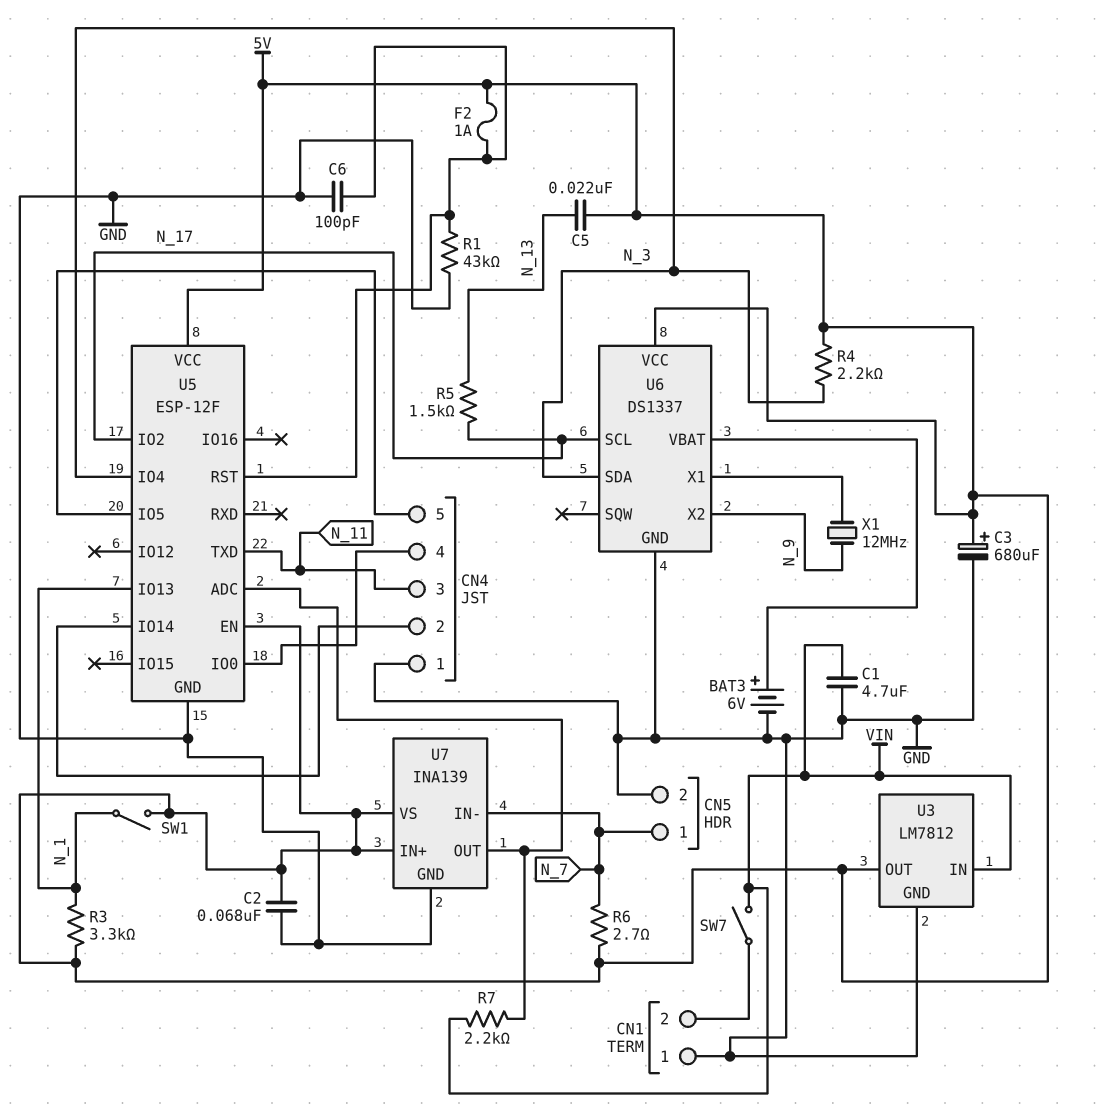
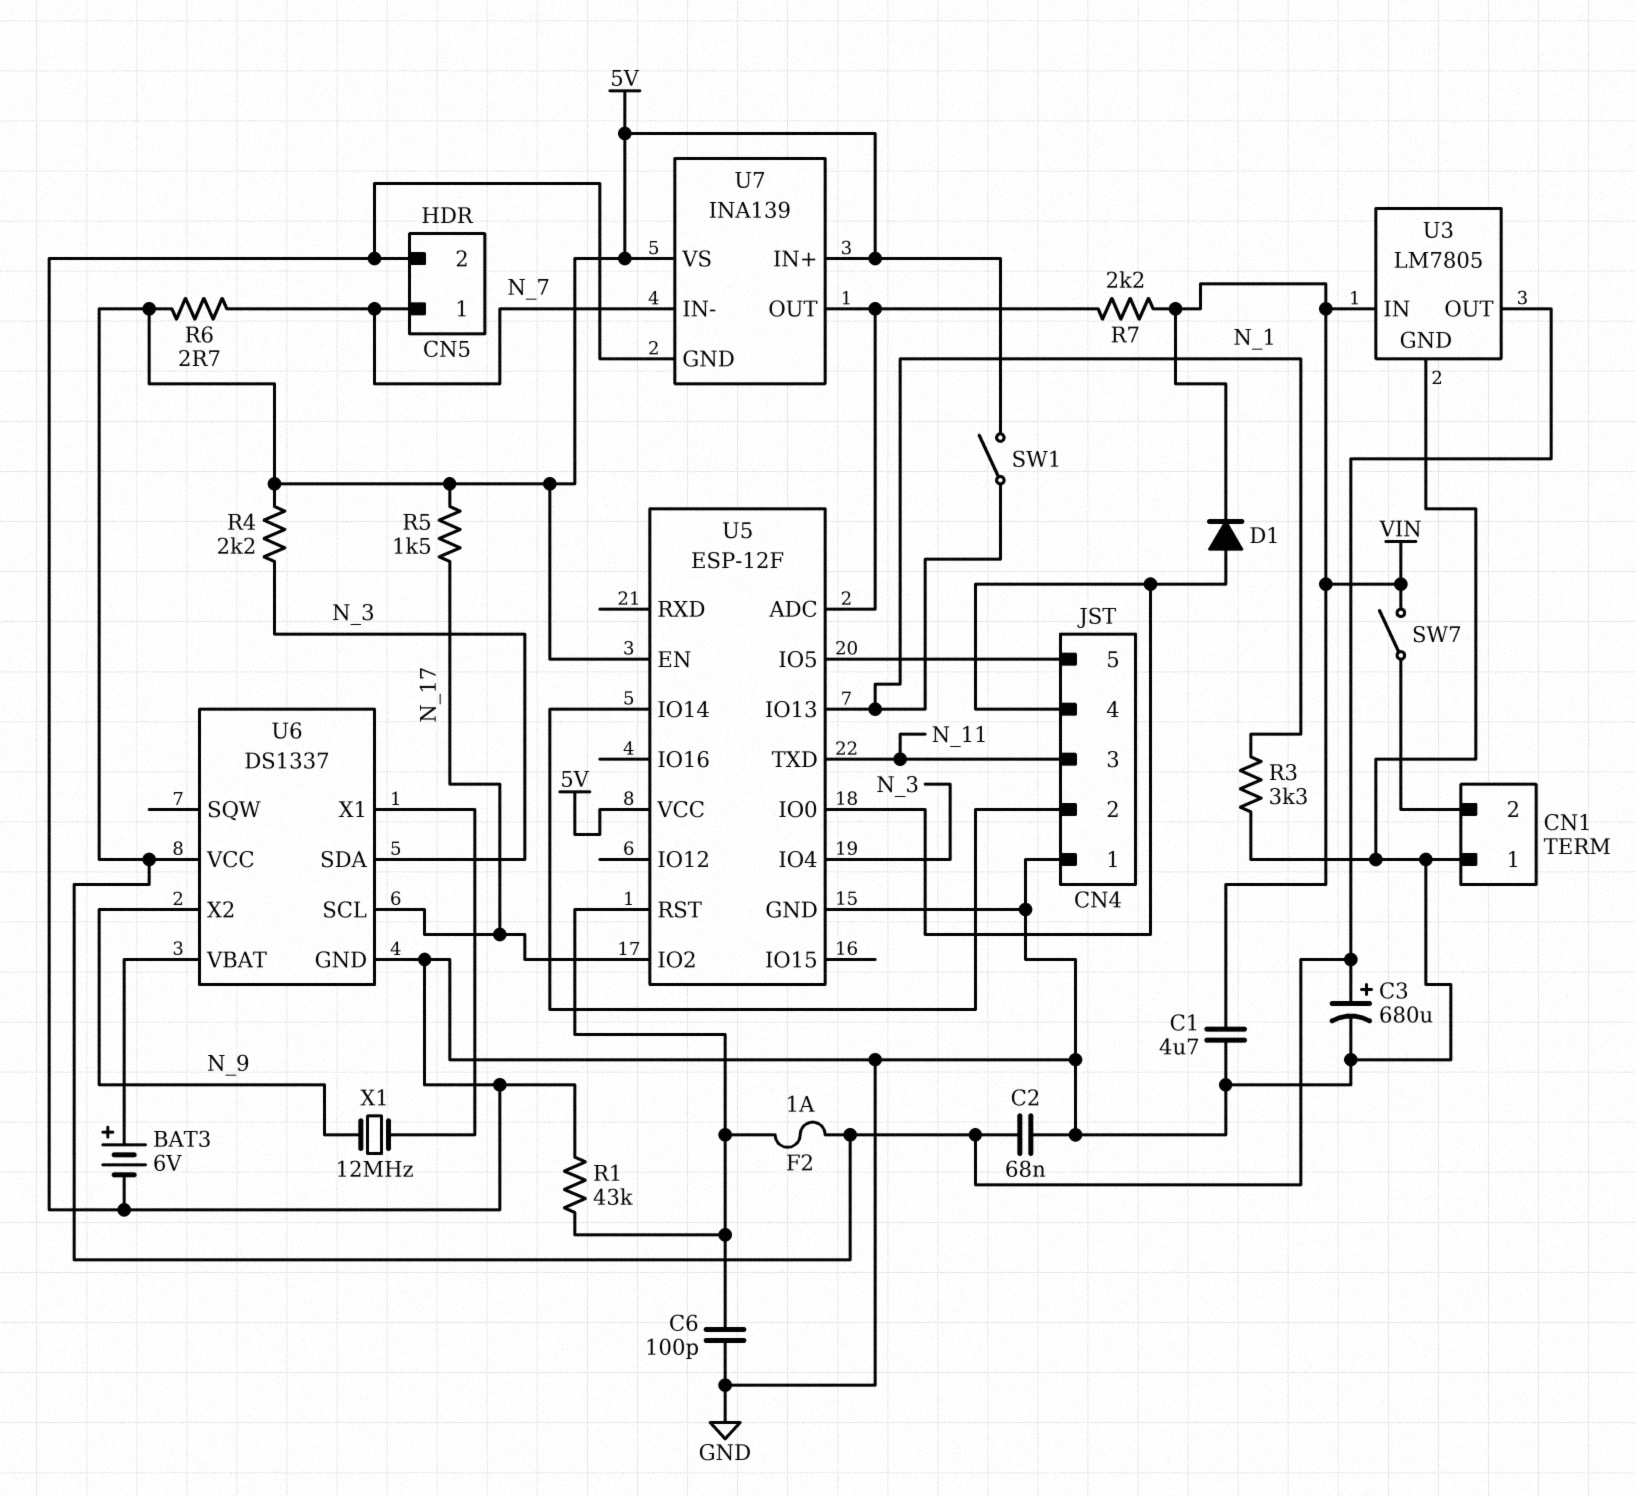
C5: 22nF (5V, N_13) -> none
D1: none -> diode (A CN4/4, K VIN)
R3: 3.3k (5V, N_1) -> 3.3k (GND, N_1)
R5: 1.5k (N_13, N_17) -> 1.5k (5V, N_17)
U3: LM7812 -> LM7805

